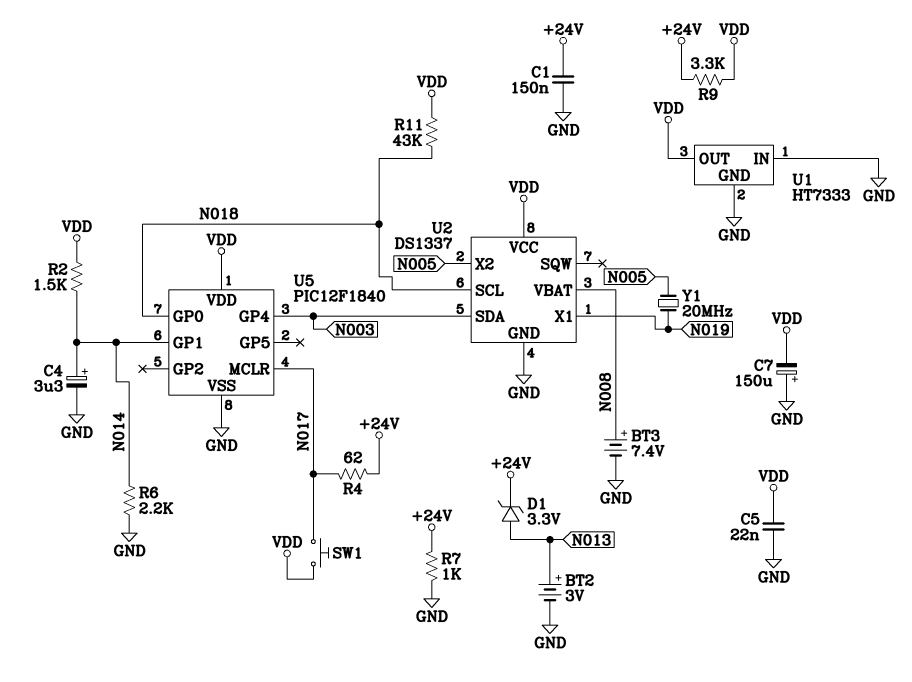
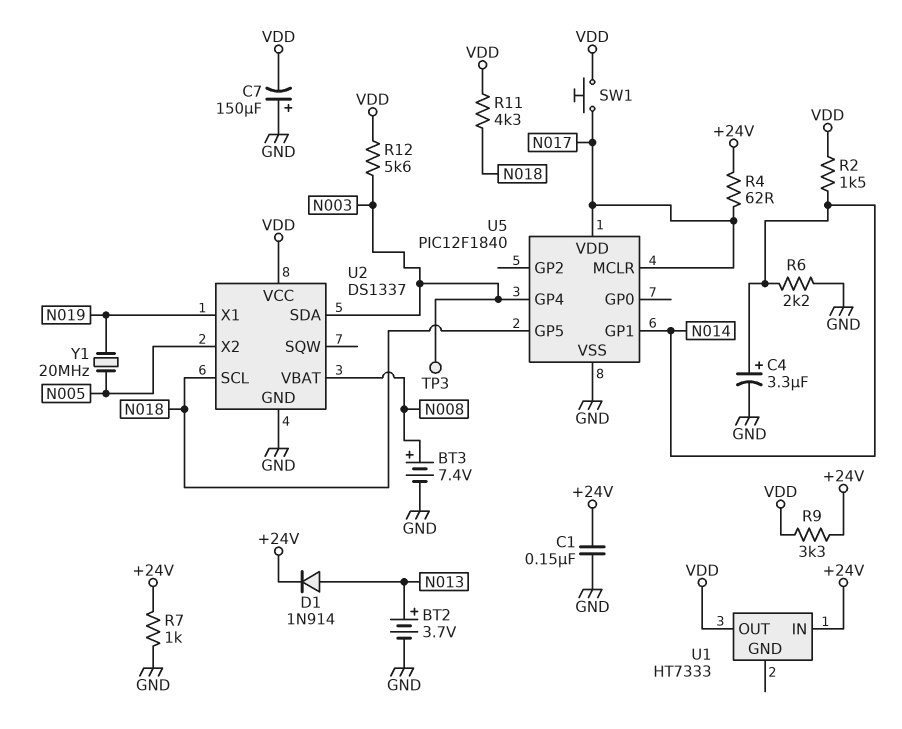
BT2: 3V (plus N013, minus GND) -> 3.7V (plus N013, minus GND)
C5: 22nF (GND, VDD) -> none
D1: zener 3.3V (A N013, K +24V) -> diode 1N914 (A N013, K +24V)
R11: 43k (N018, VDD) -> 4.3k (N018, VDD)
R12: none -> 5.6k (N003, VDD)
TP3: none -> test point (N003)
U1 pin GND: GND -> none
U1 pin IN: GND -> +24V
U5 pin GP0: N018 -> none
U5 pin GP5: none -> N018
U5 pin VDD: VDD -> N017

